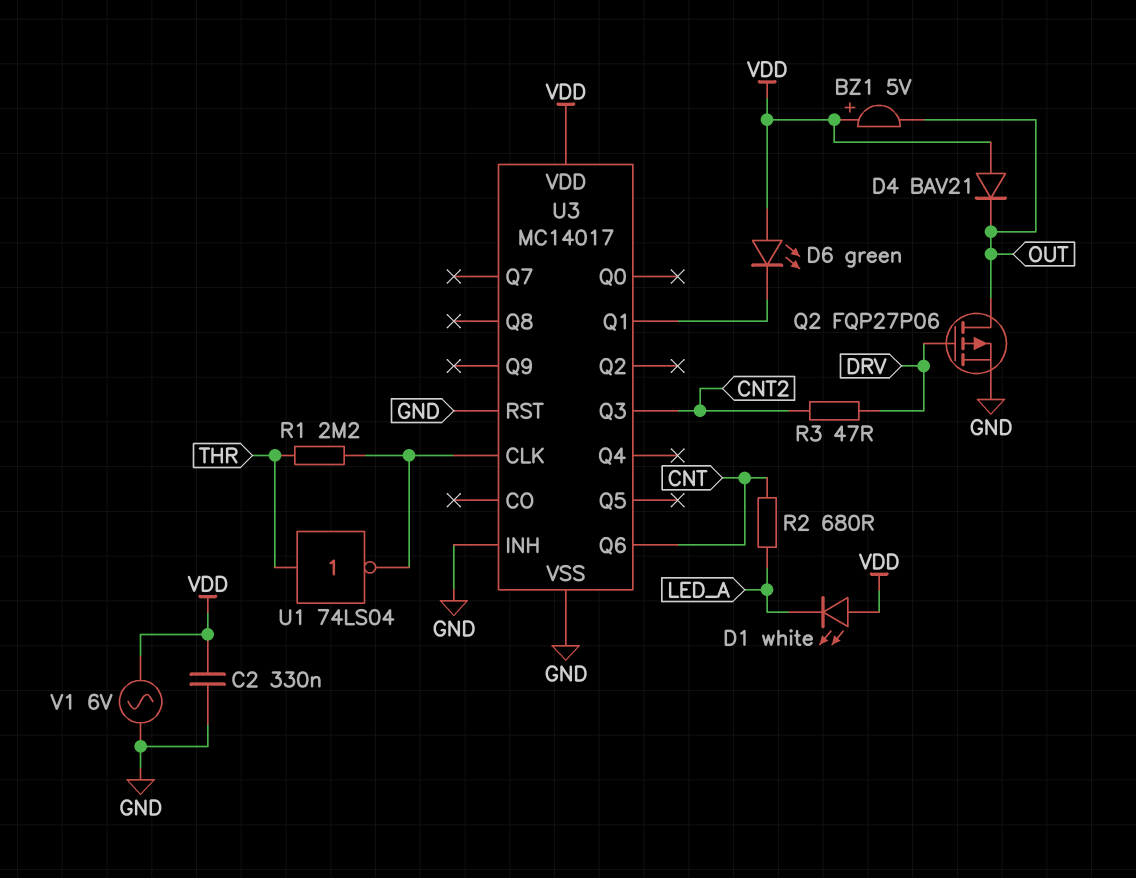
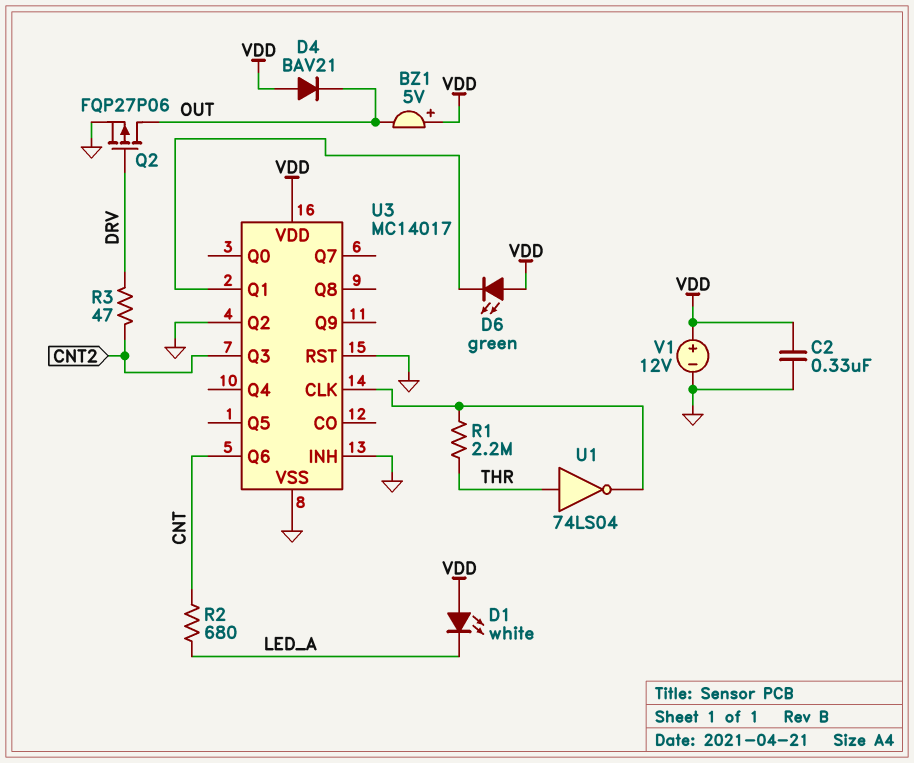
U3 pin Q2: none -> GND
V1: AC 6V (GND, VDD) -> 12V (plus VDD, minus GND)

